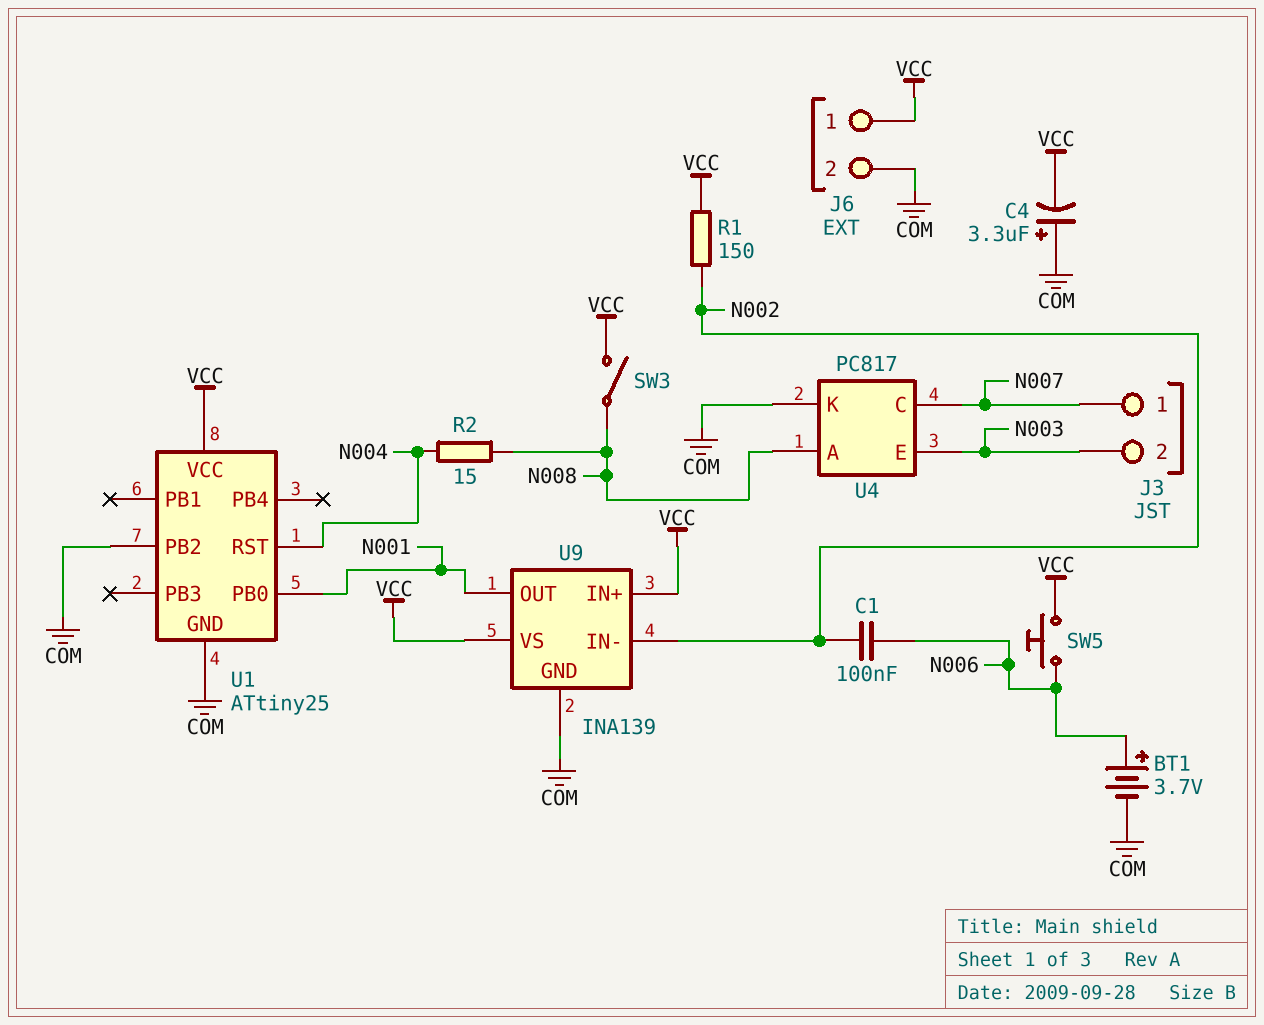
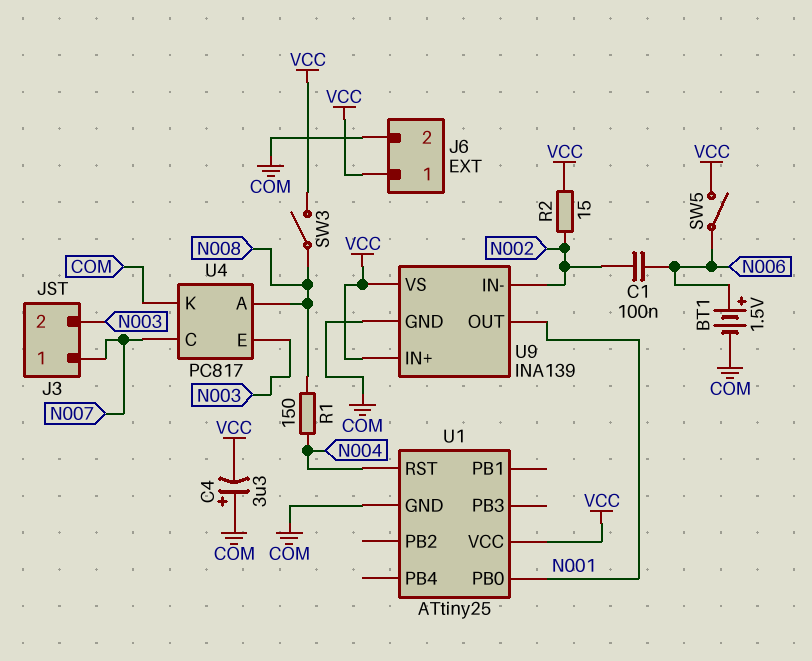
BT1: 3.7V (plus N006, minus COM) -> 1.5V (plus N006, minus COM)
R1: 150 (N002, VCC) -> 150 (N004, N008)
R2: 15 (N004, N008) -> 15 (N002, VCC)
SW5: button (N006, VCC) -> switch (N006, VCC)
U1 pin PB2: COM -> none

